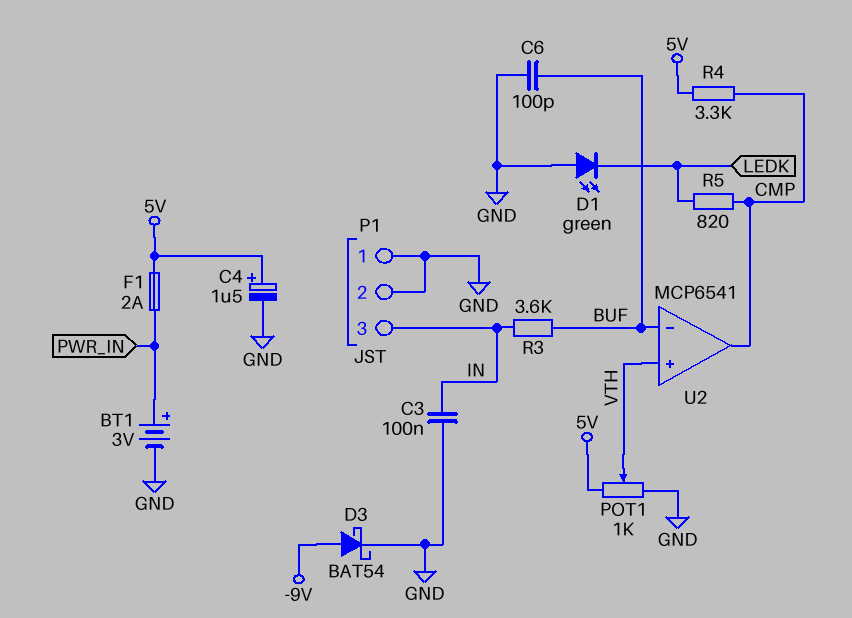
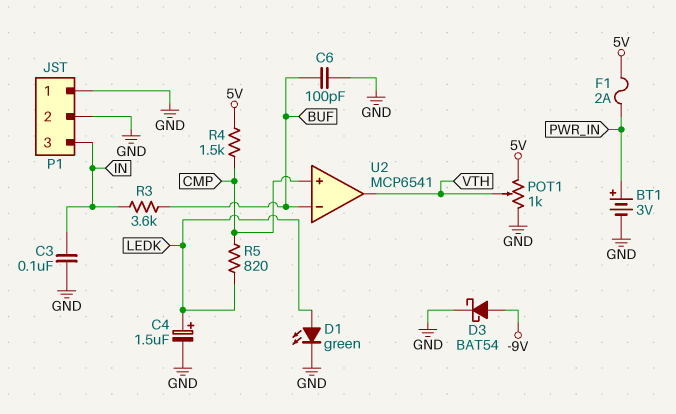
C4: 1.5uF (plus 5V, minus GND) -> 1.5uF (plus LEDK, minus GND)
D1: LED green (A GND, K LEDK) -> LED green (A LEDK, K GND)
R4: 3.3k (5V, CMP) -> 1.5k (5V, CMP)
U2 pin in+: VTH -> CMP
U2 pin out: CMP -> VTH

